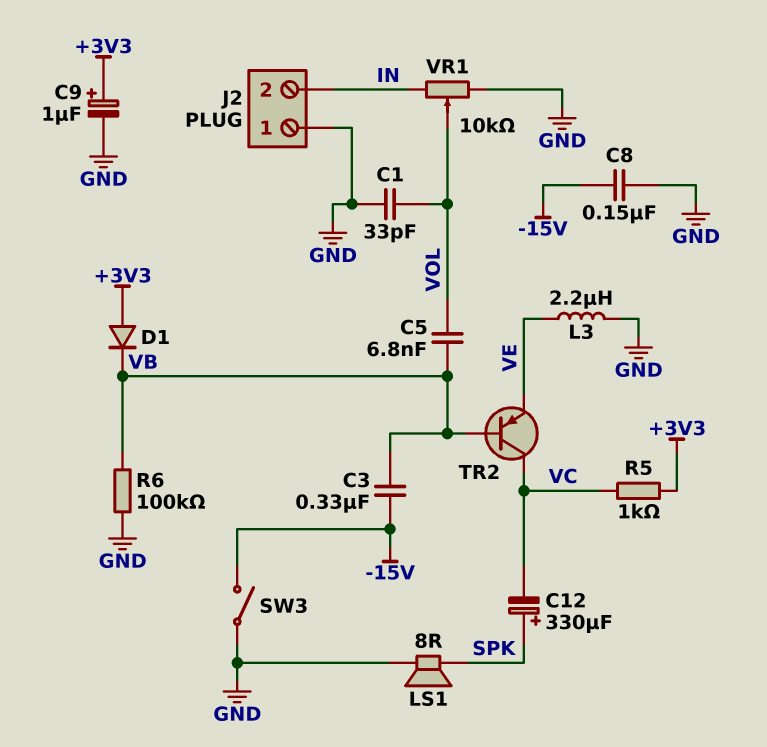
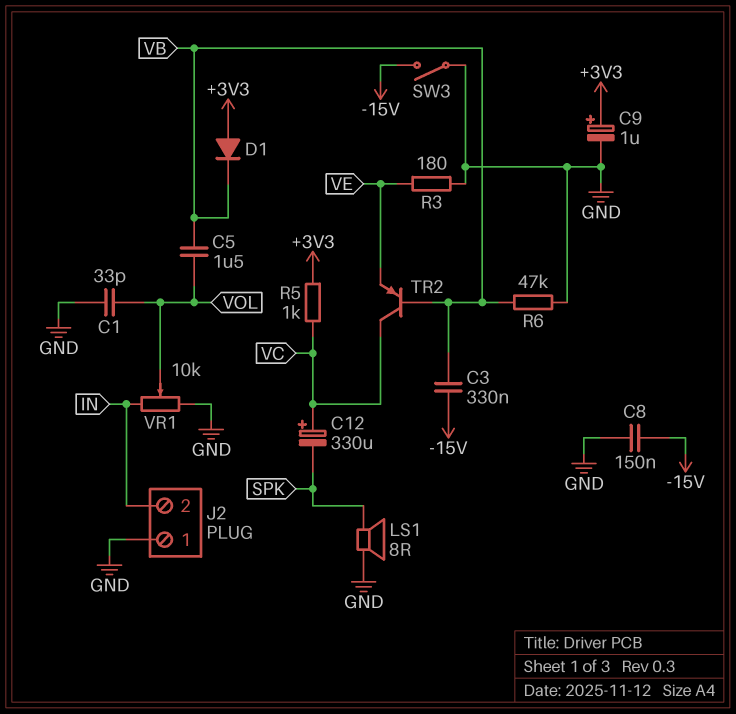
C5: 6.8nF (VB, VOL) -> 1.5uF (VB, VOL)
C12: 330uF (plus SPK, minus VC) -> 330uF (plus VC, minus SPK)
L3: 2.2uH (GND, VE) -> none
R3: none -> 180 (GND, VE)
R6: 100k (GND, VB) -> 47k (GND, VB)

